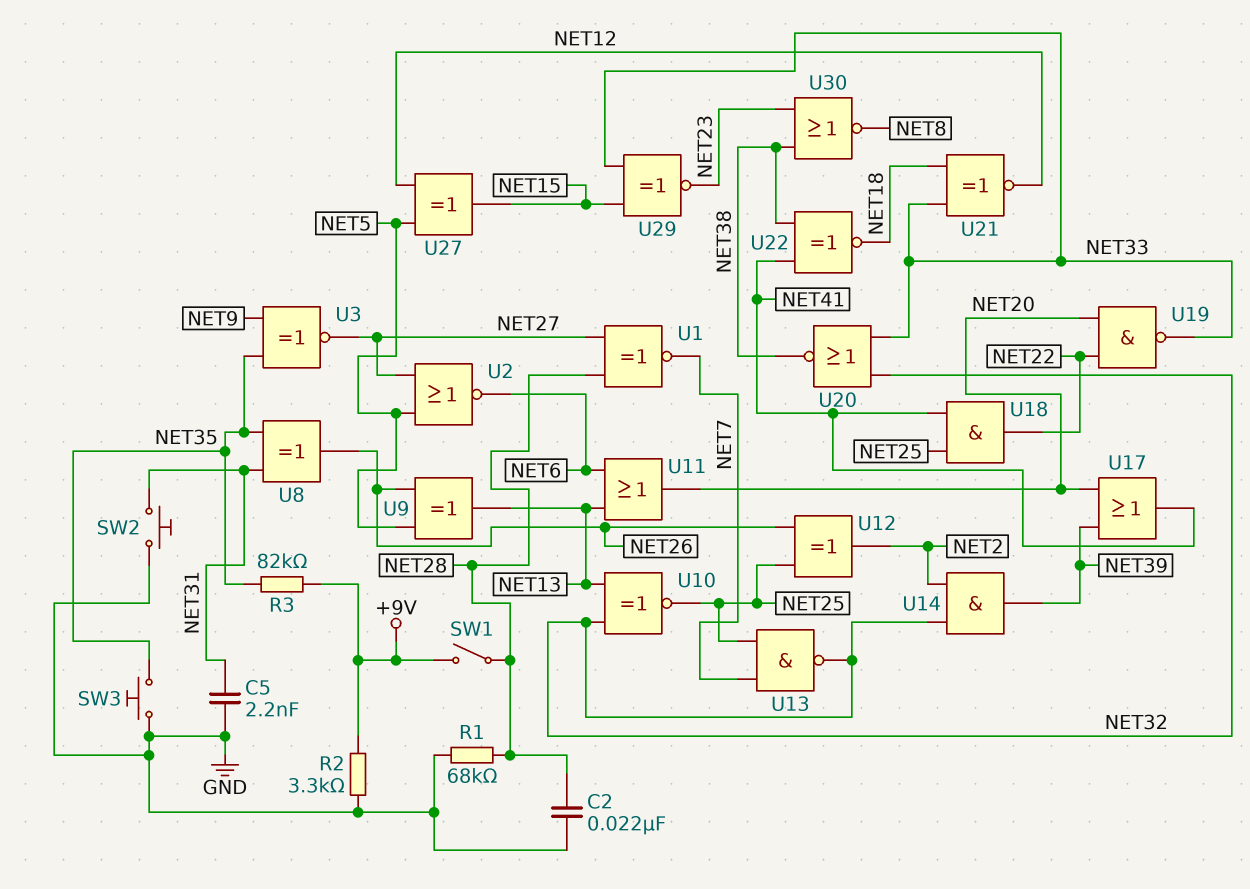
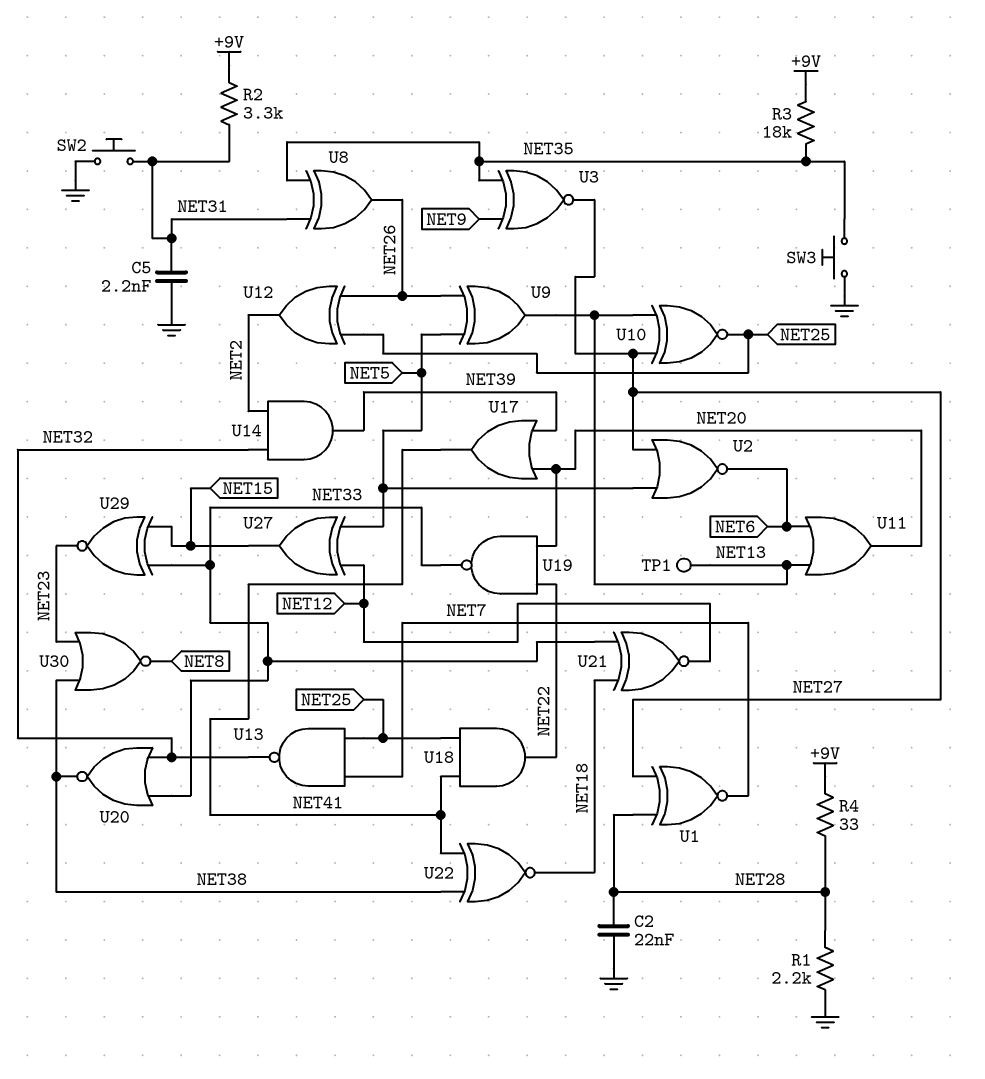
R1: 68k (GND, NET28) -> 2.2k (GND, NET28)
R2: 3.3k (+9V, GND) -> 3.3k (+9V, NET31)
R3: 82k (+9V, NET35) -> 18k (+9V, NET35)
R4: none -> 33 (+9V, NET28)
SW1: switch (+9V, NET28) -> none
TP1: none -> test point (NET13)
U10: XNOR (in NET13, in NET32, out NET25) -> XNOR (in NET13, in NET27, out NET25)

